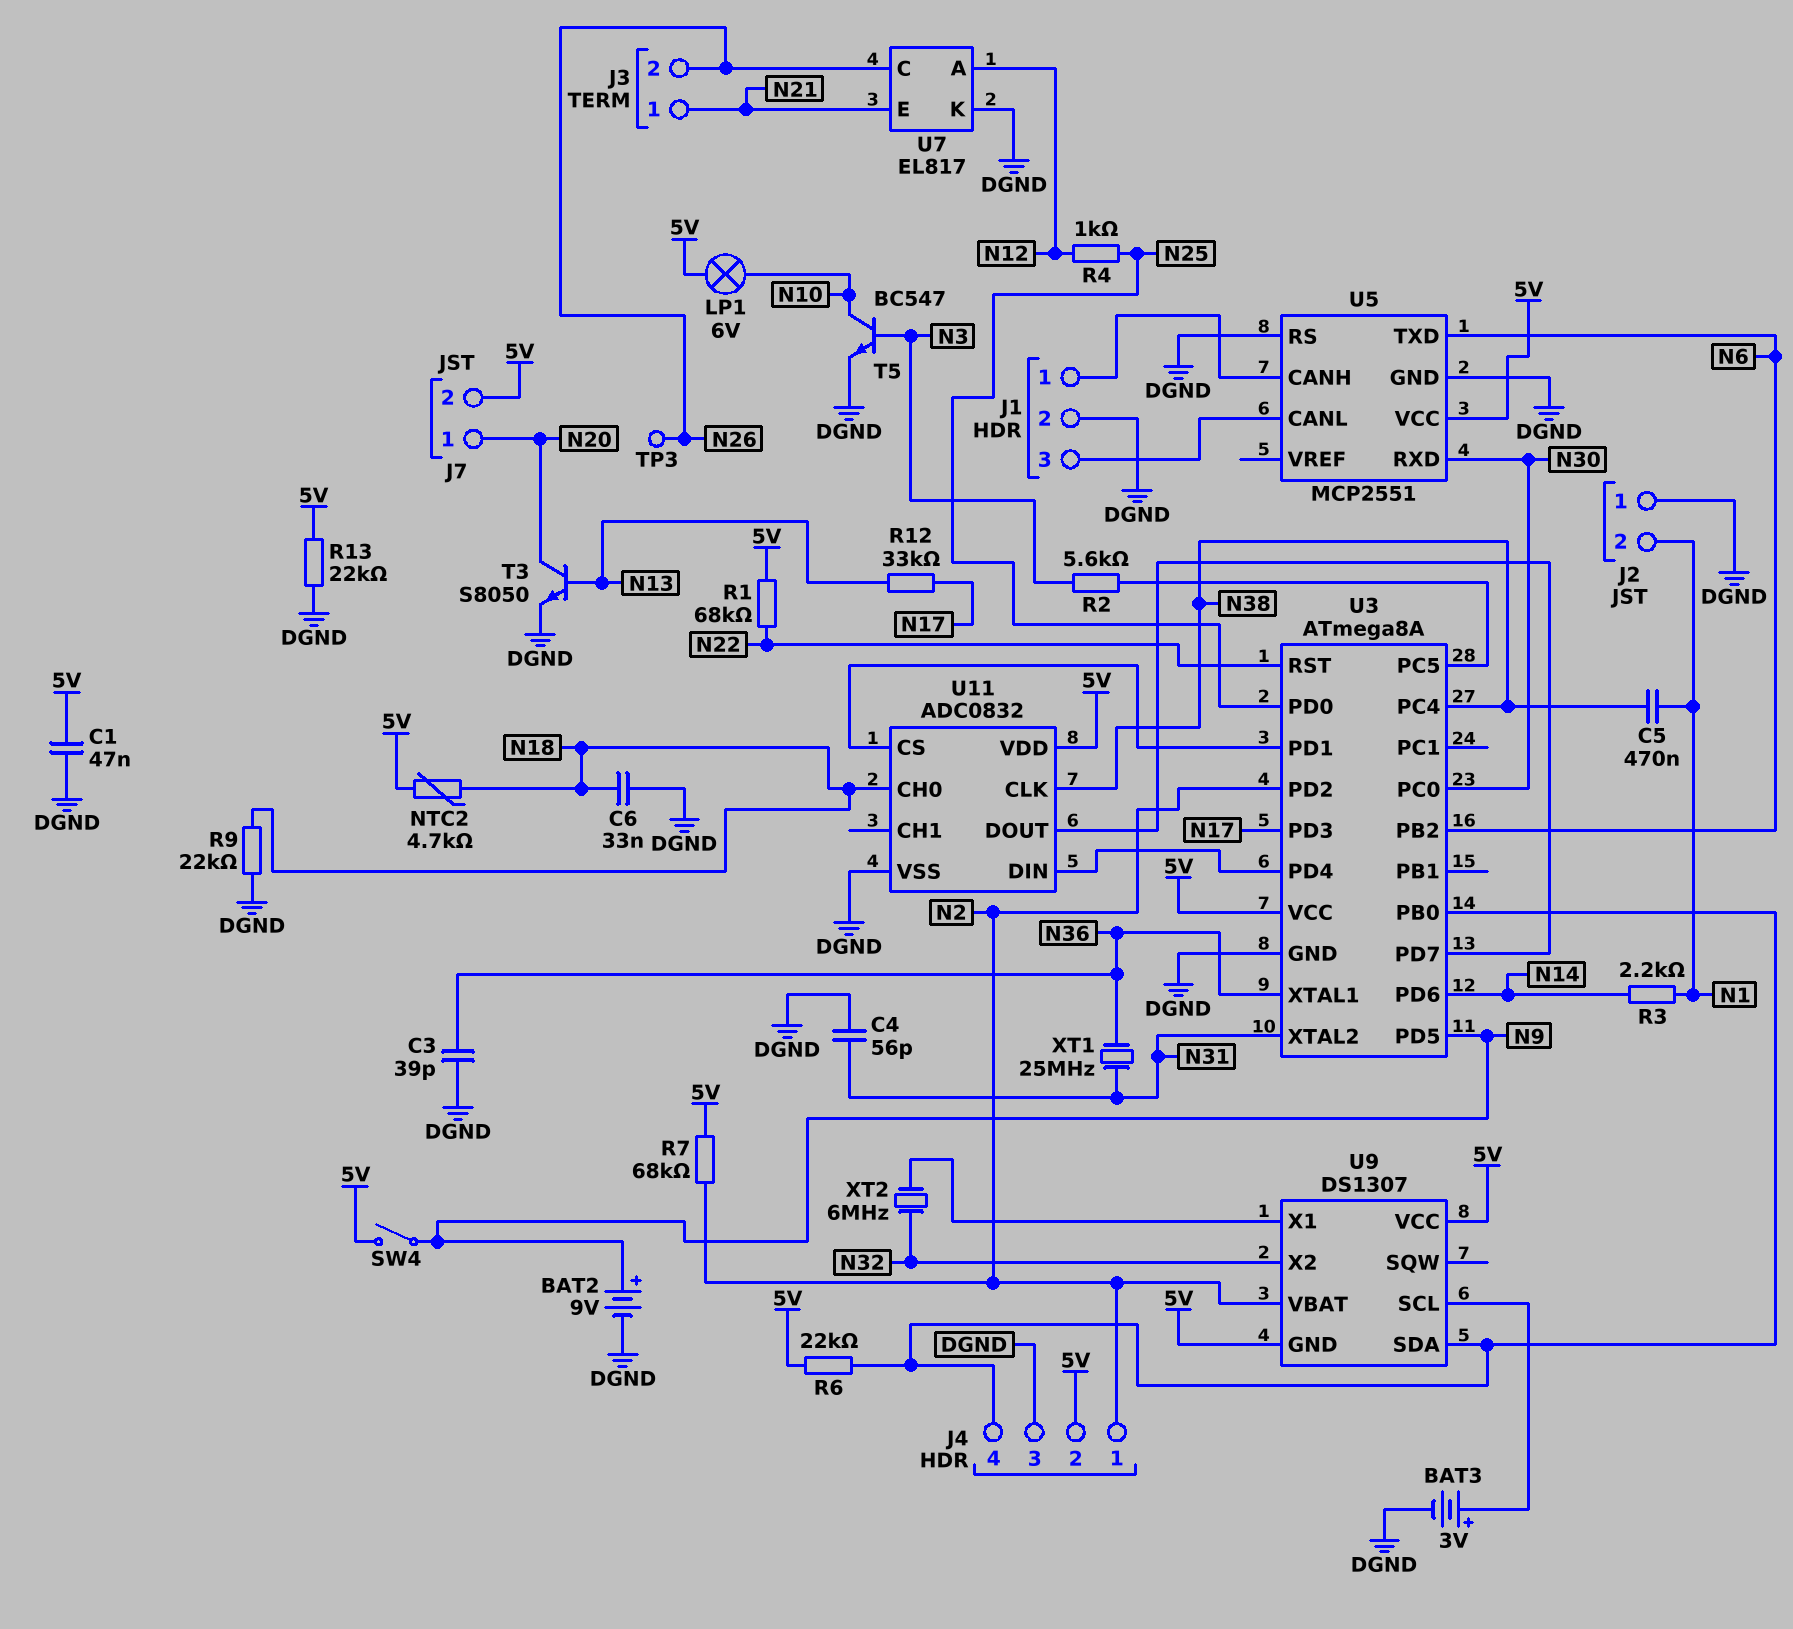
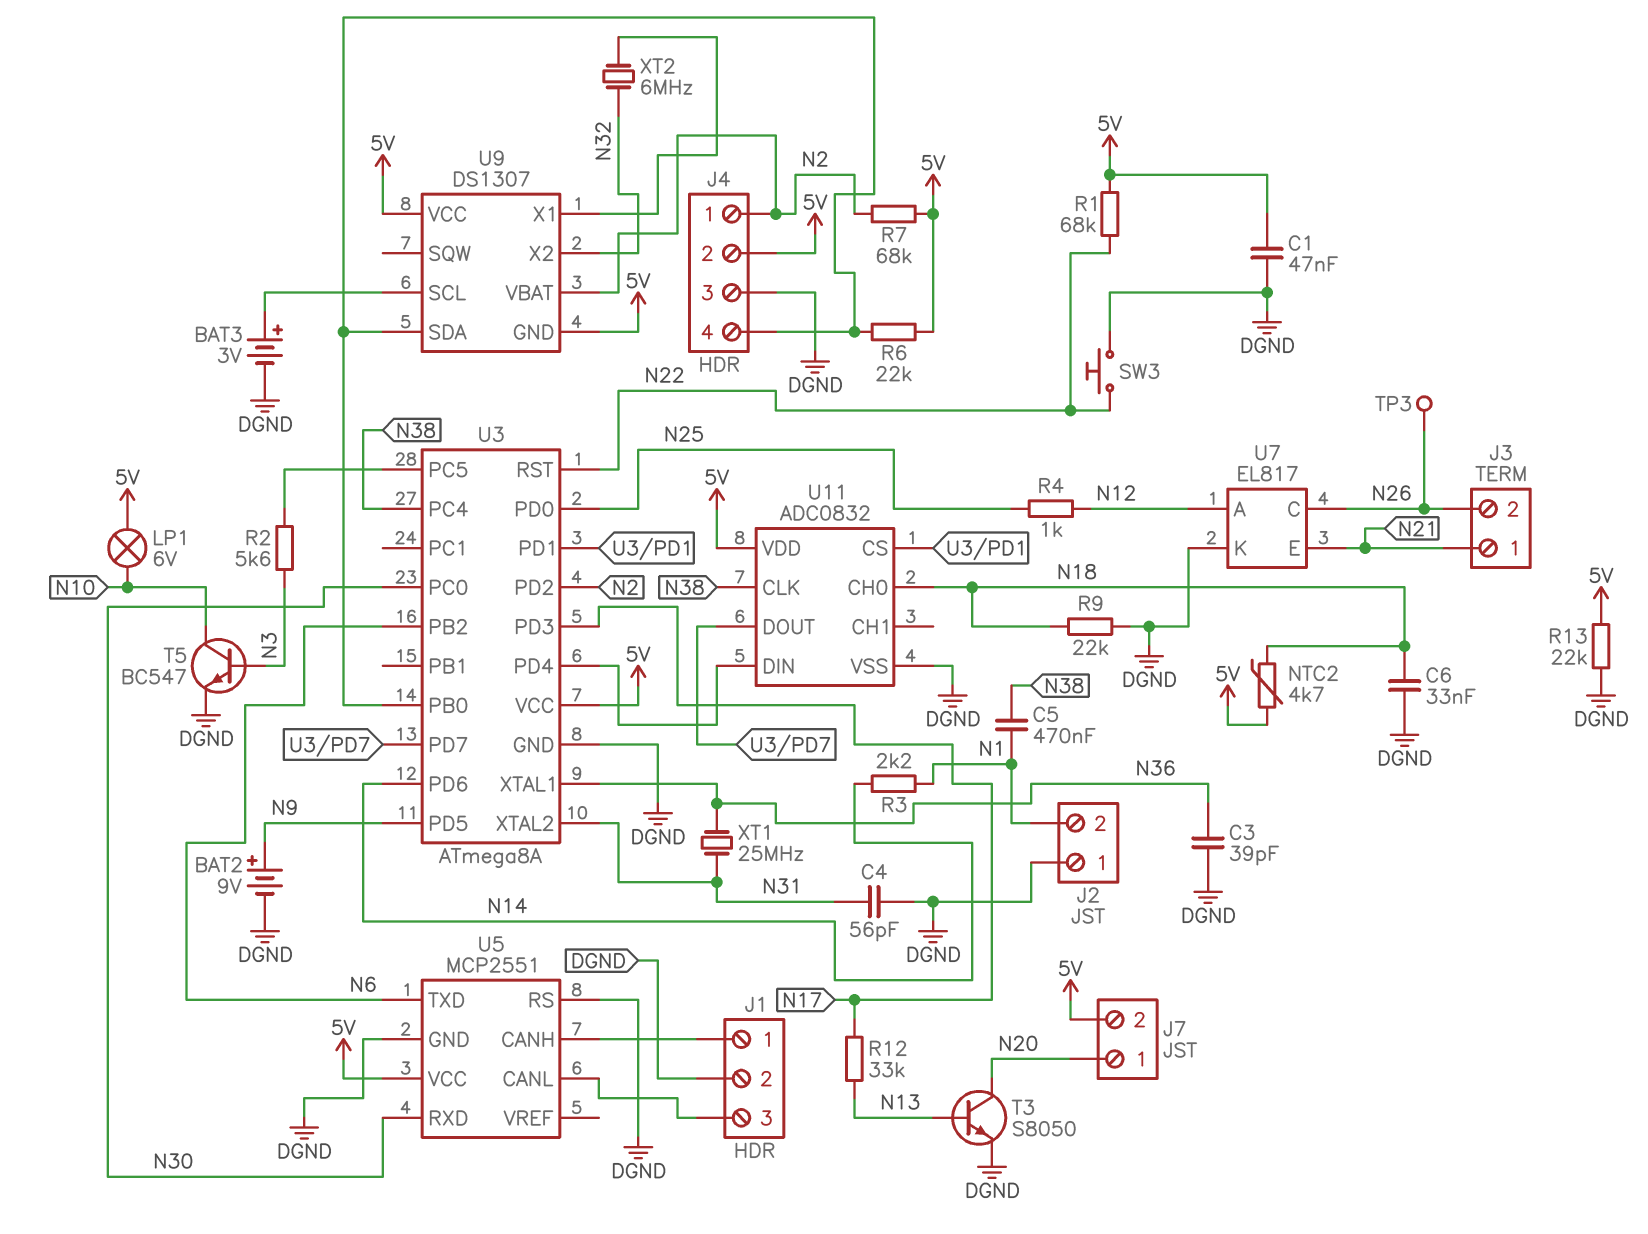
SW3: none -> button (DGND, N22)
SW4: switch (5V, N9) -> none

